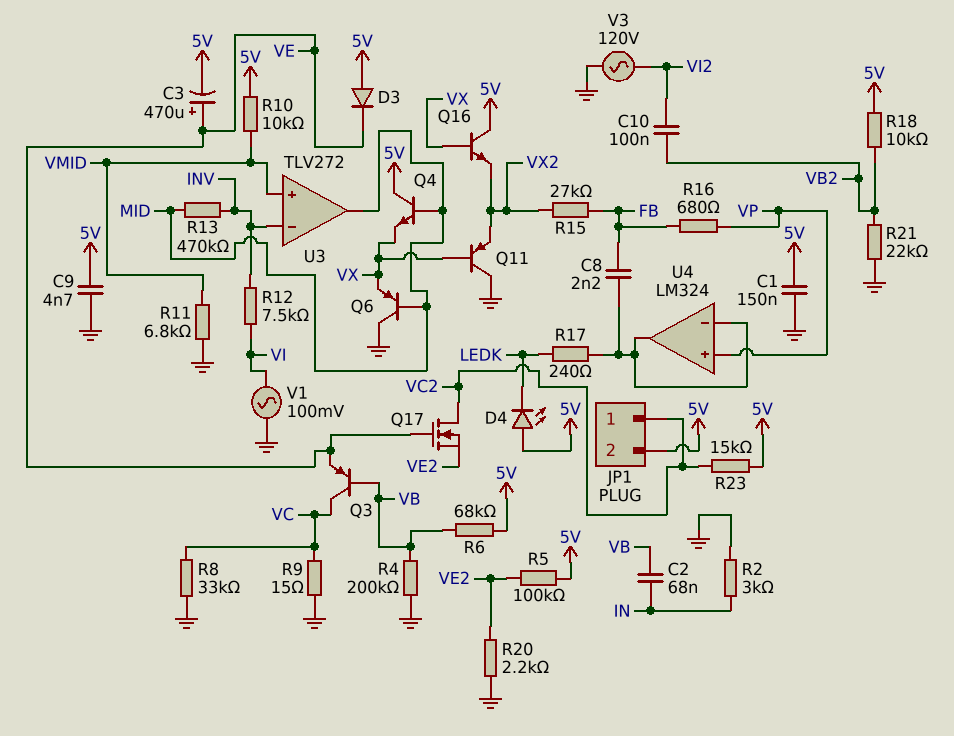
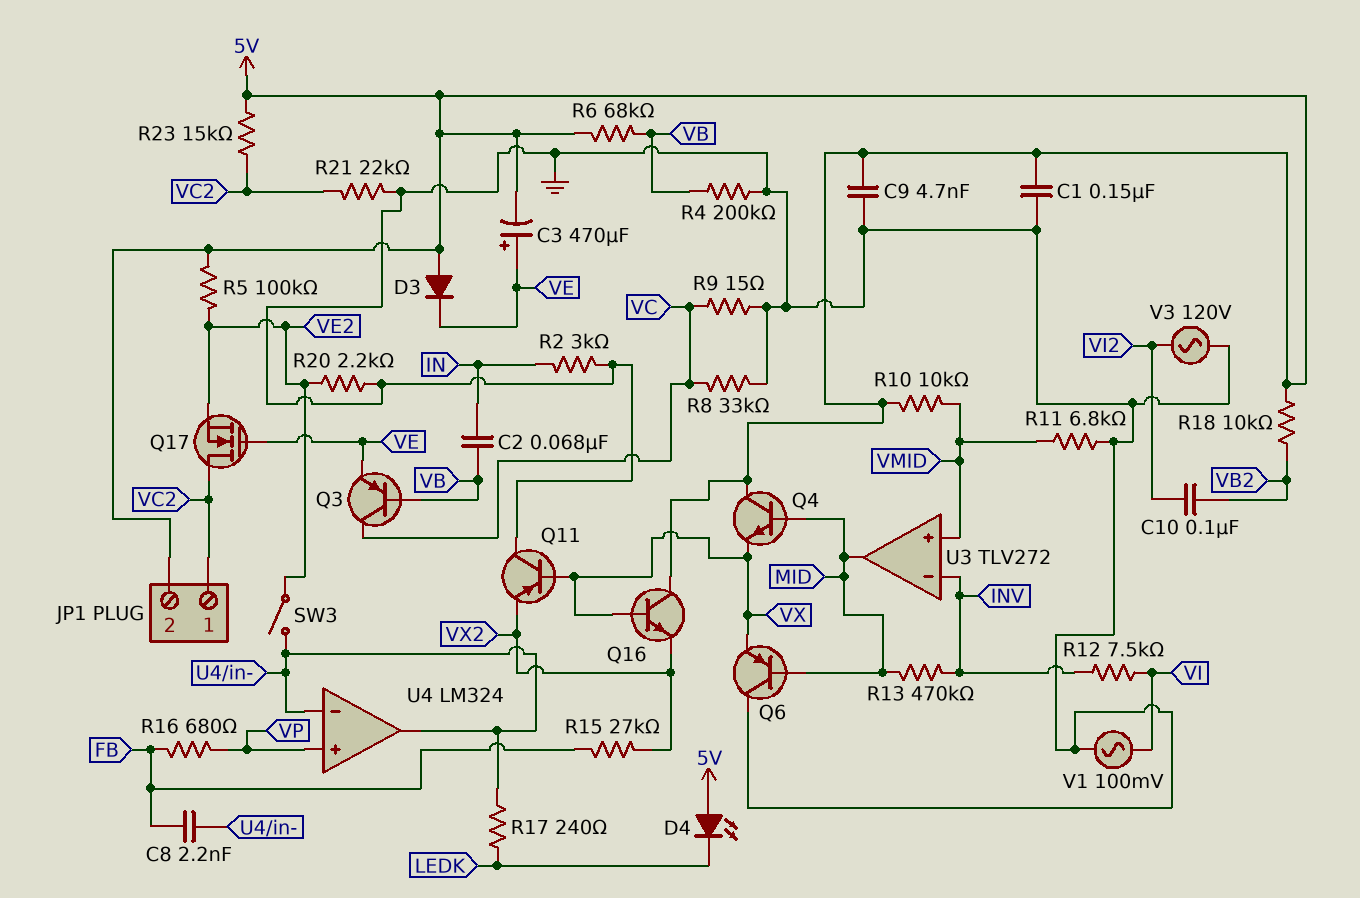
R21: 22k (GND, VB2) -> 22k (GND, VC2)
SW3: none -> switch (U4/in-, VE2)

